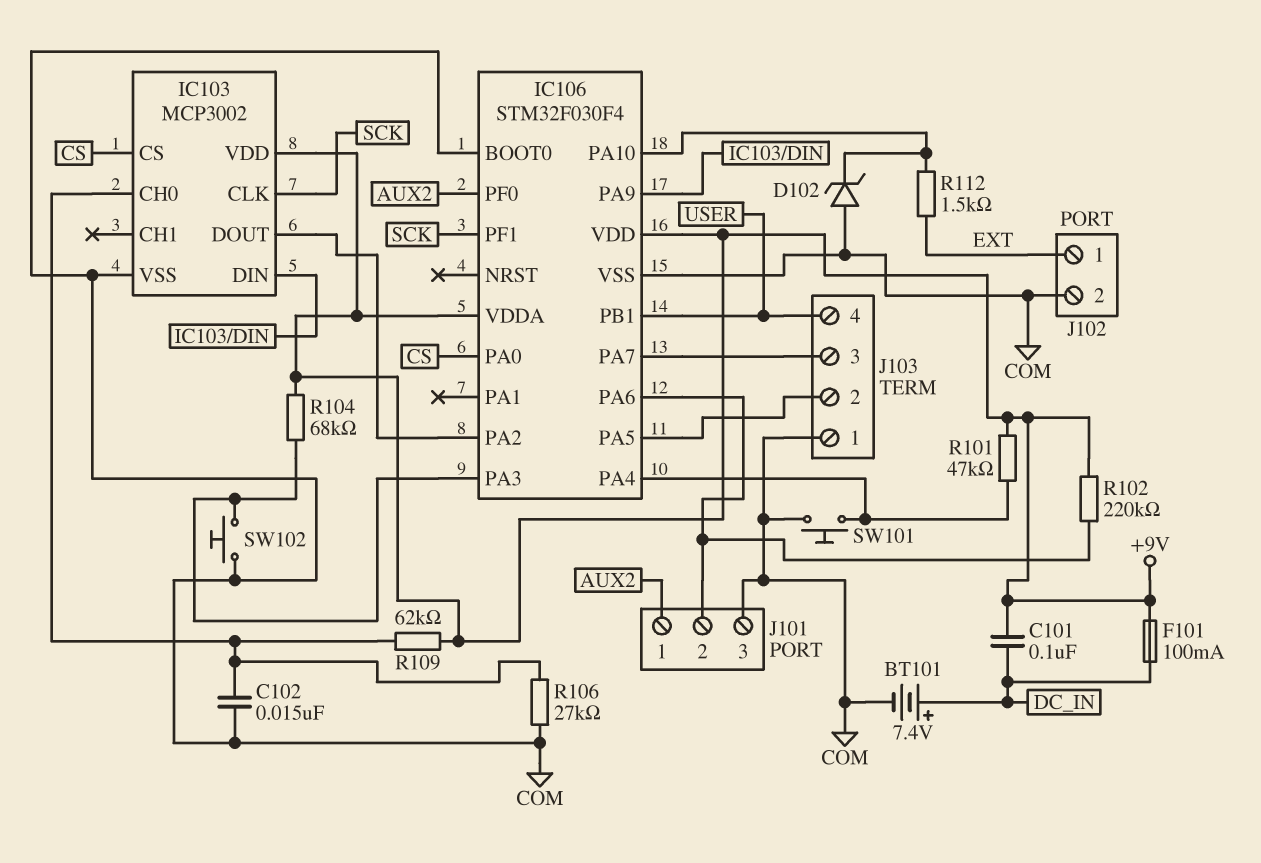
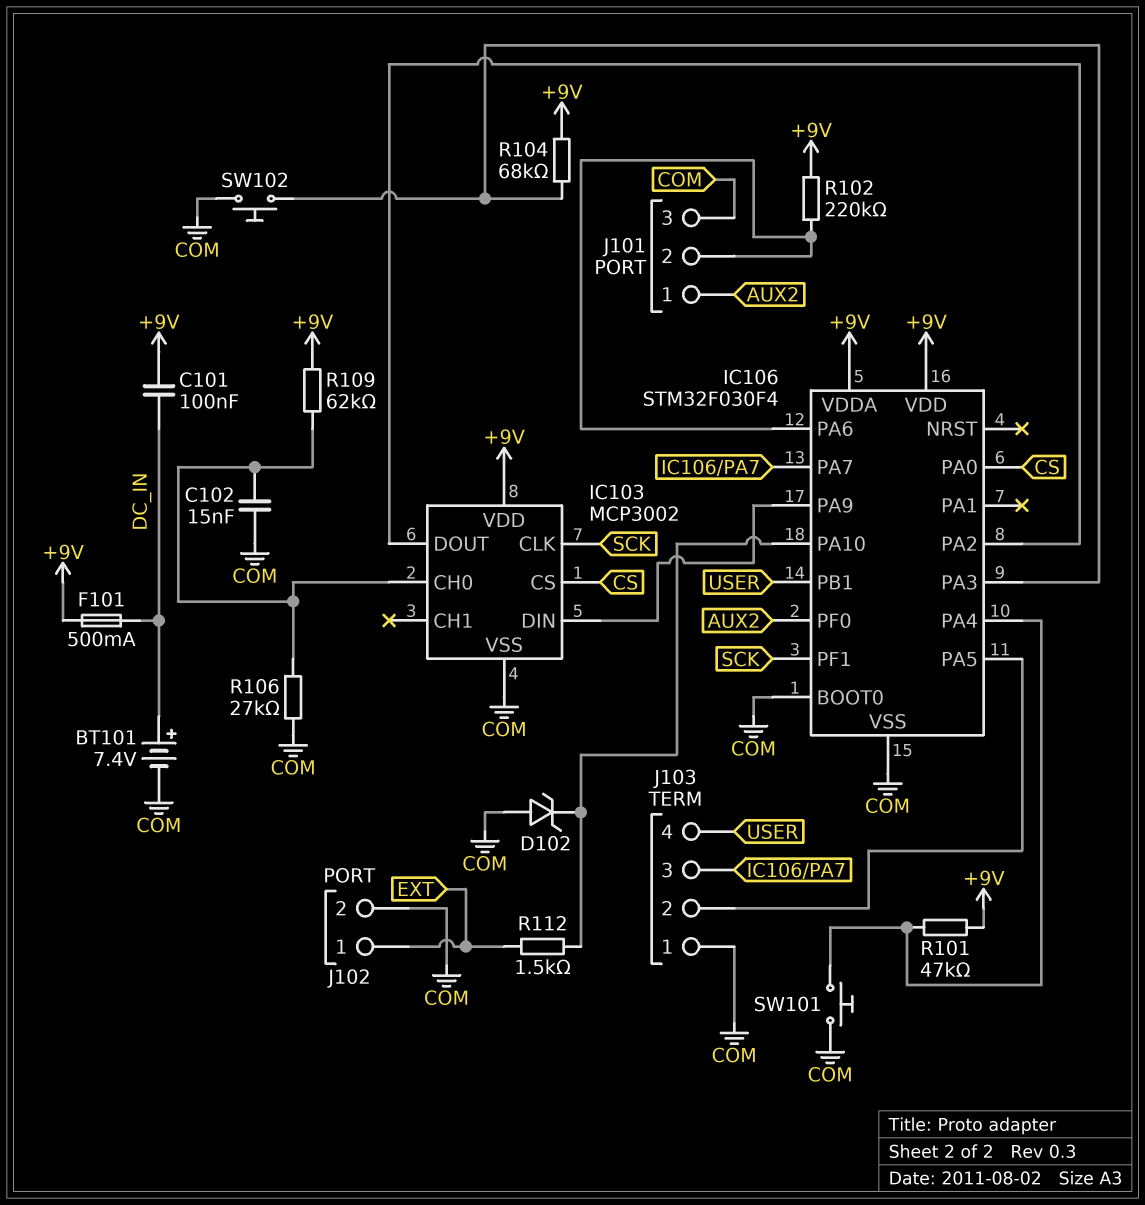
F101: 100mA (+9V, DC_IN) -> 500mA (+9V, DC_IN)

